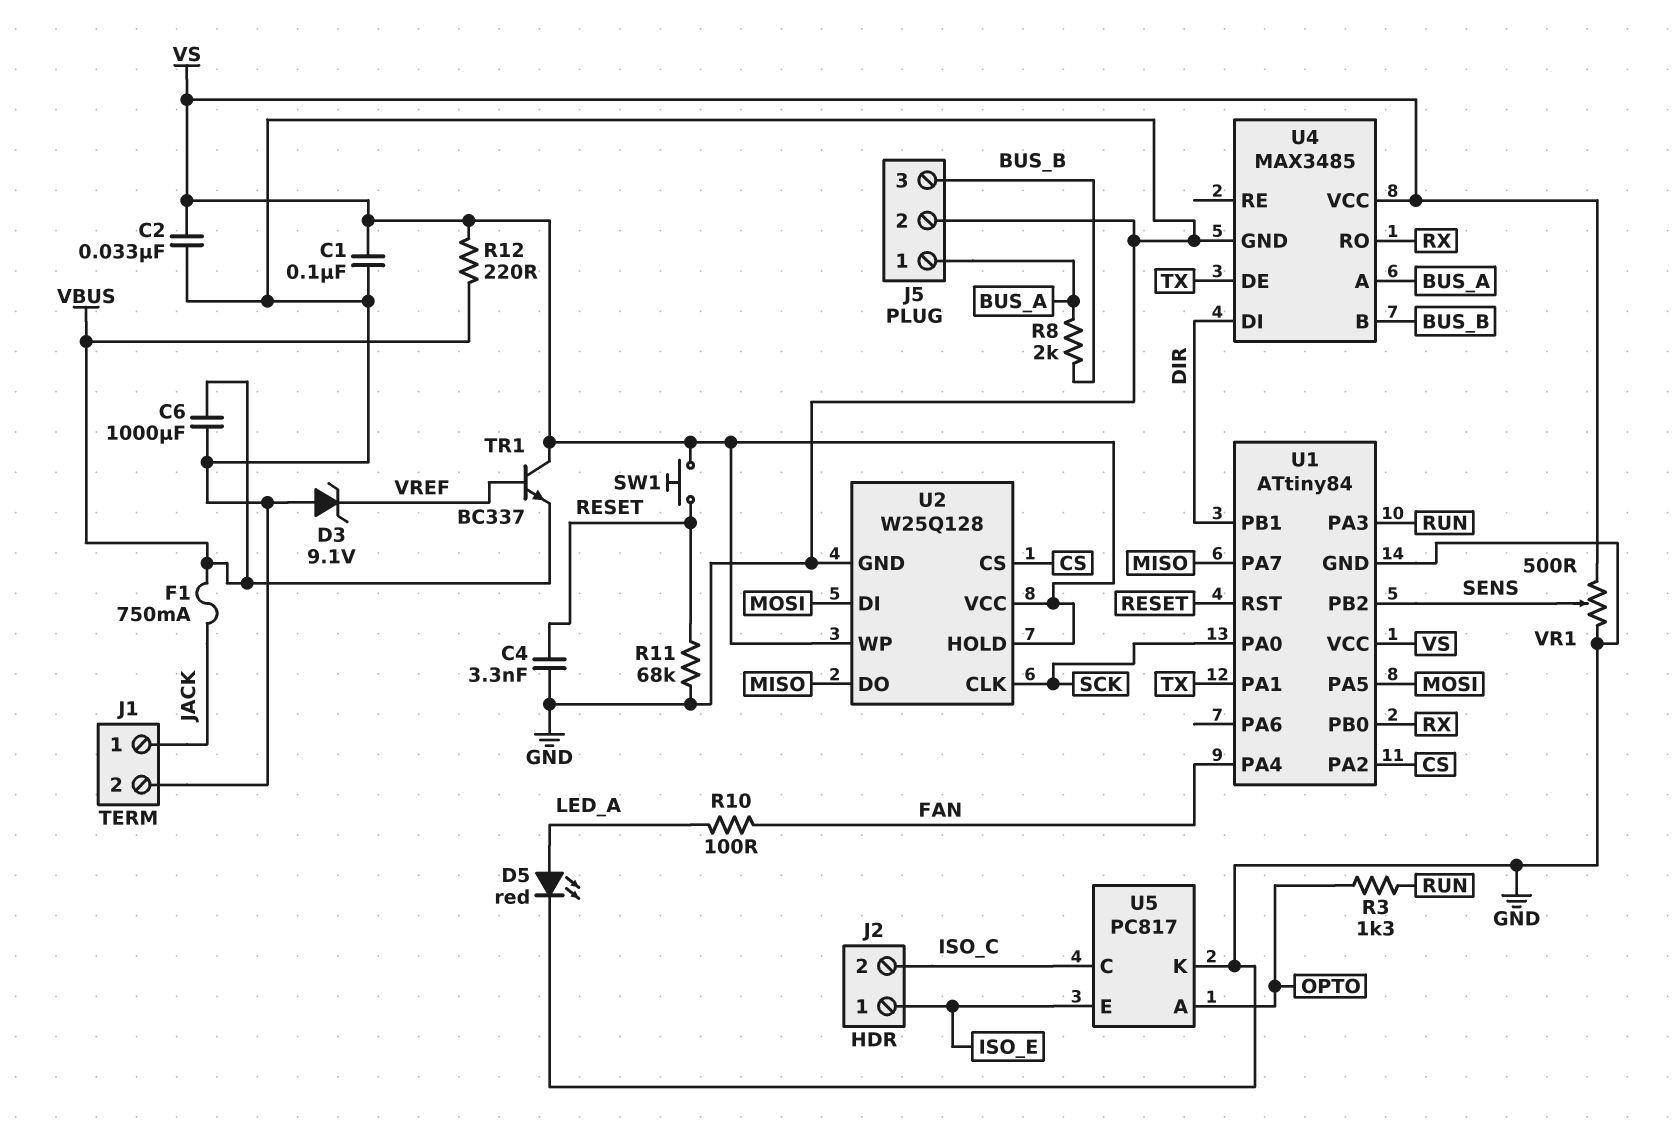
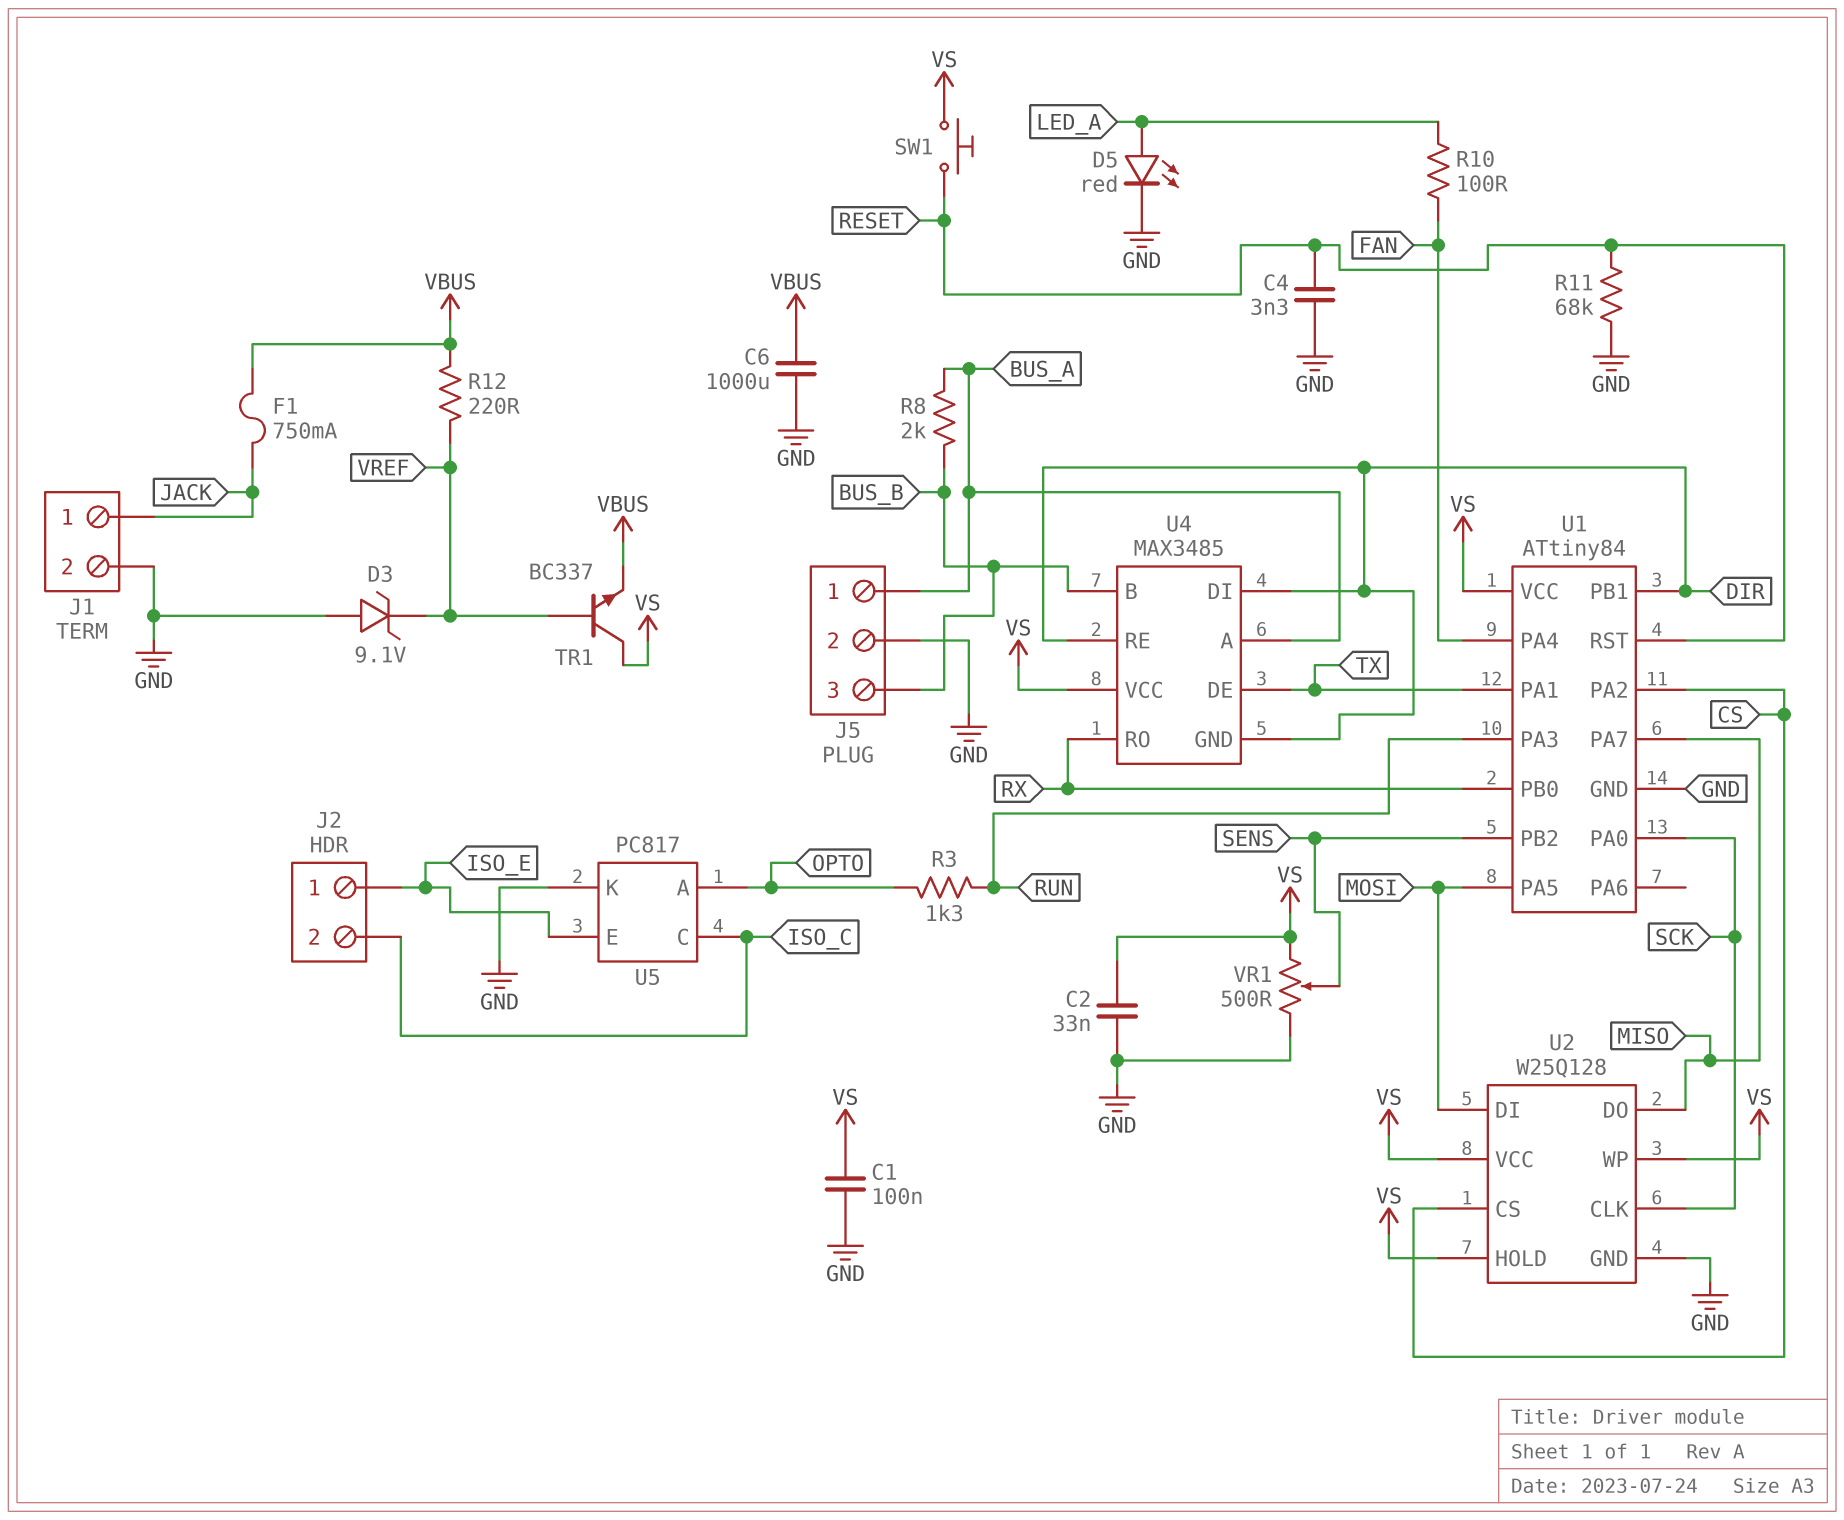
R12: 220 (VBUS, VS) -> 220 (VBUS, VREF)
U4 pin GND: GND -> DIR
U4 pin RE: none -> DIR

